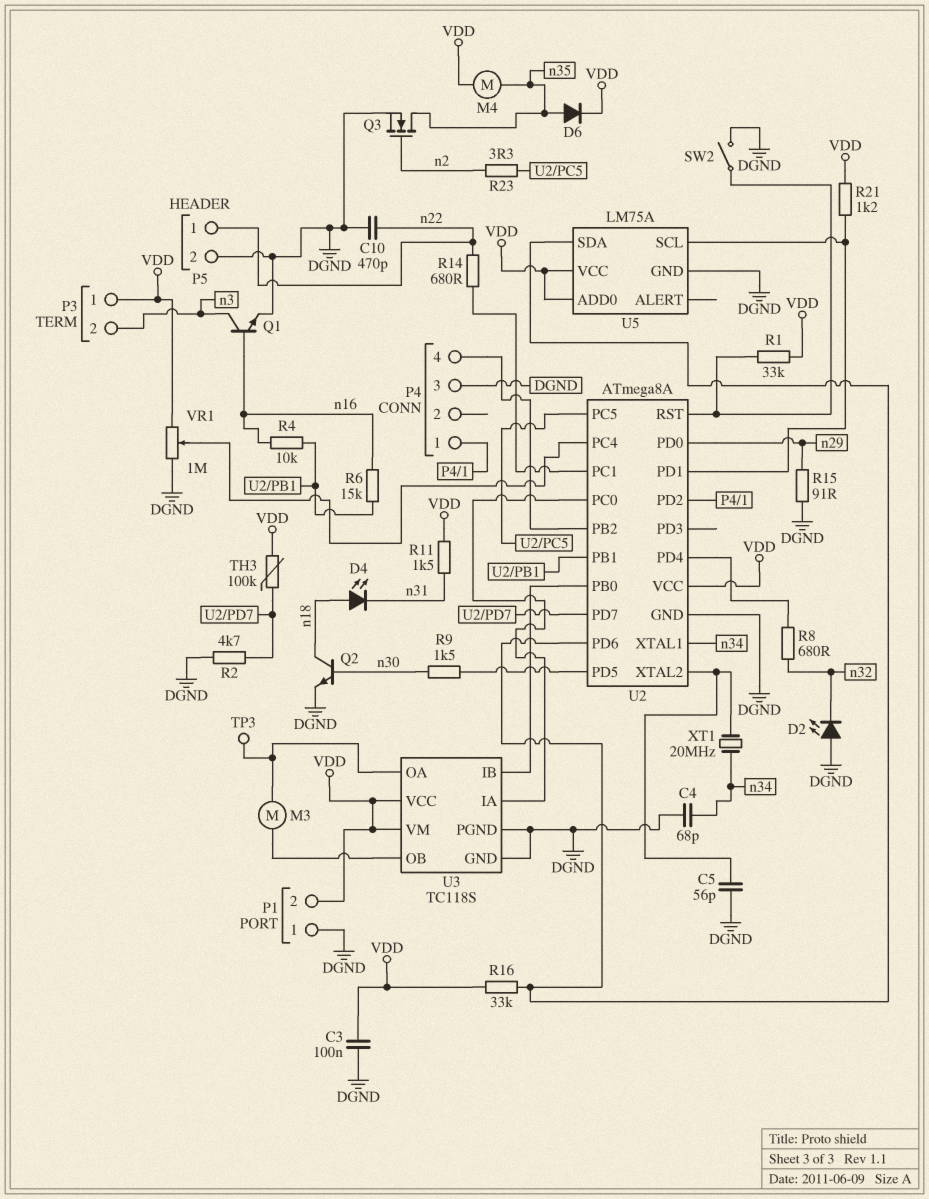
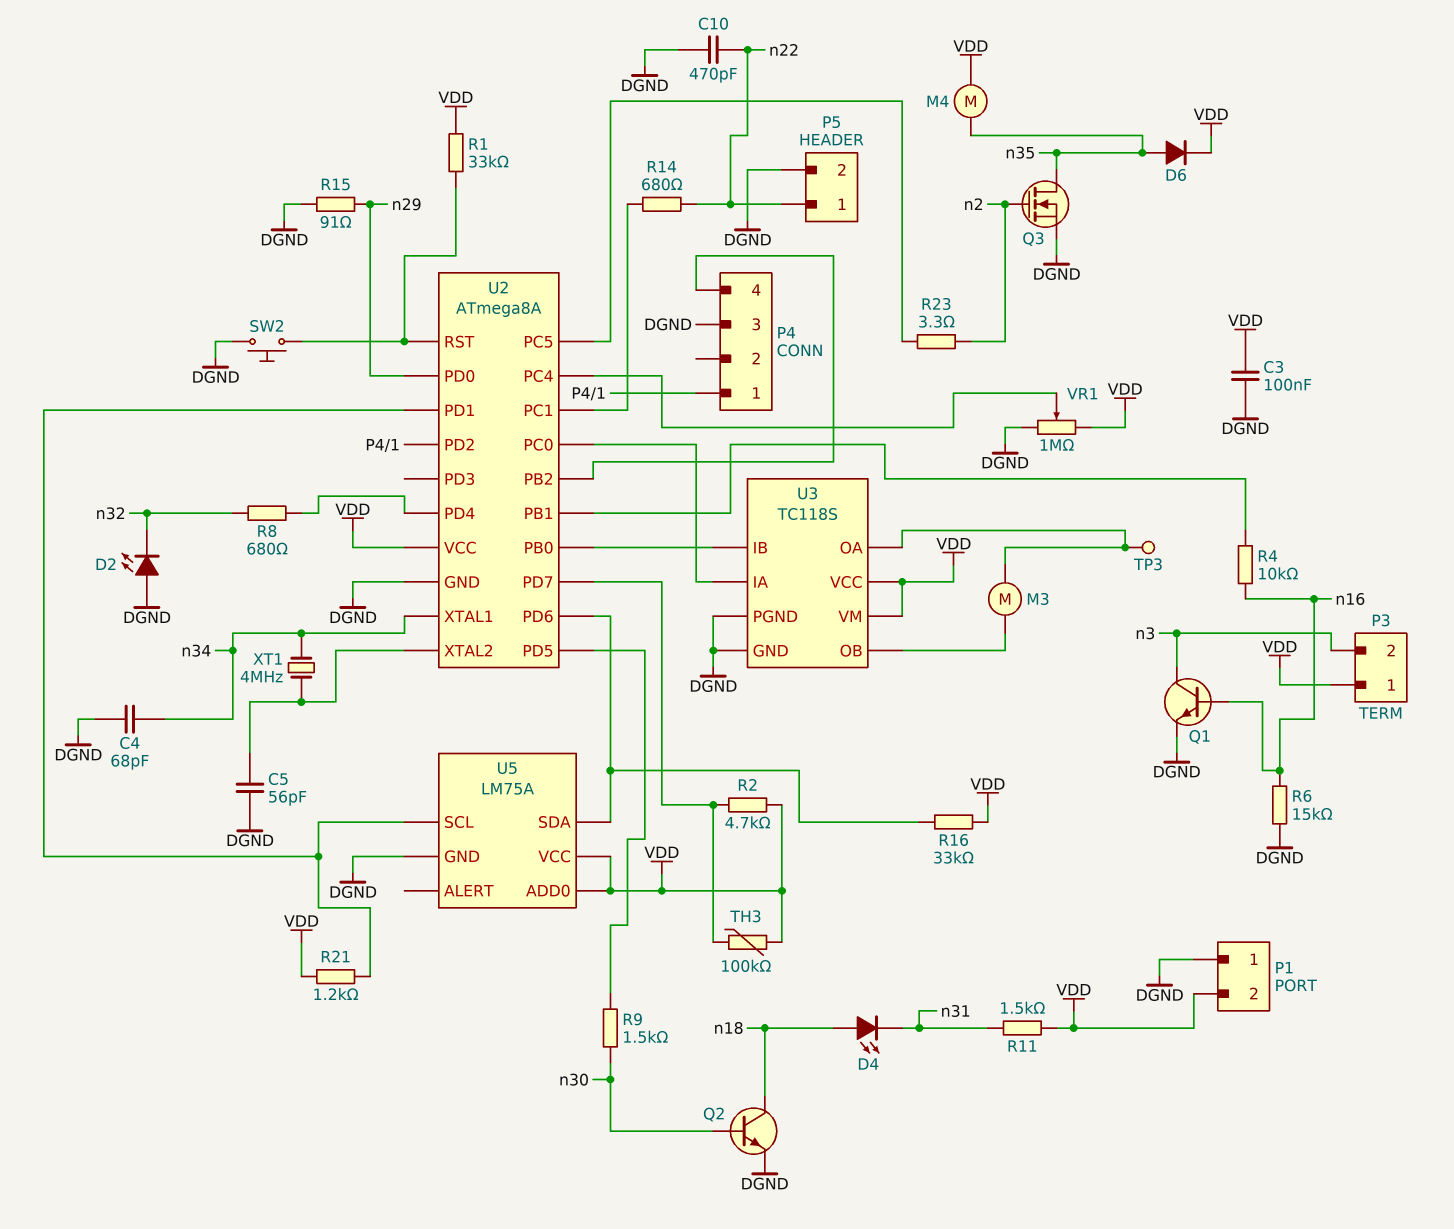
R2: 4.7k (DGND, U2/PD7) -> 4.7k (U2/PD7, VDD)
R6: 15k (U2/PB1, n16) -> 15k (DGND, n16)
SW2: switch (DGND, U2/RST) -> button (DGND, U2/RST)
XT1: 20MHz (U2/XTAL2, n34) -> 4MHz (U2/XTAL2, n34)

